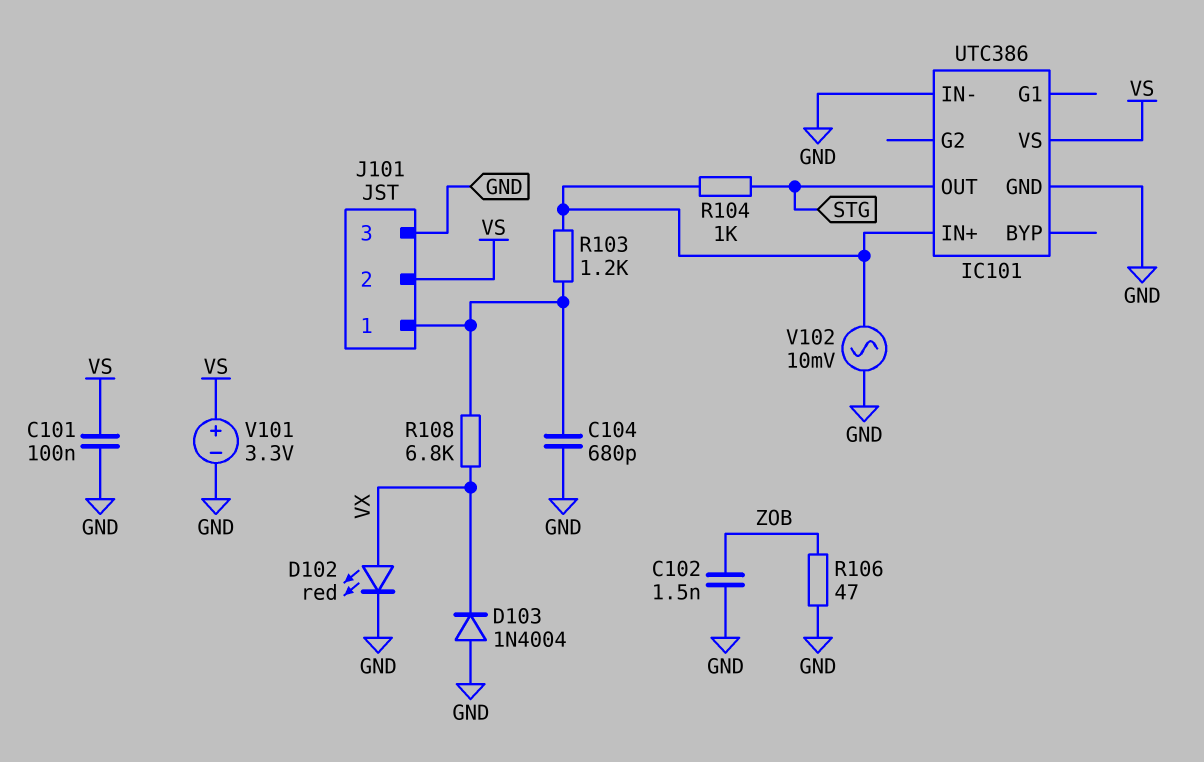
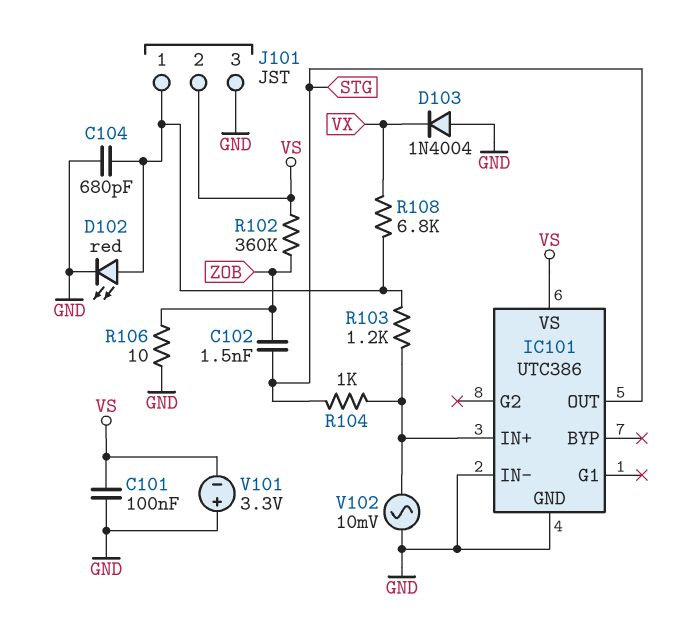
C102: 1.5nF (GND, ZOB) -> 1.5nF (STG, ZOB)
D102: LED red (A VX, K GND) -> LED red (A J101/1, K GND)
R102: none -> 360k (VS, ZOB)
R106: 47 (GND, ZOB) -> 10 (GND, ZOB)
V101: 3.3V (plus VS, minus GND) -> 3.3V (plus GND, minus VS)

